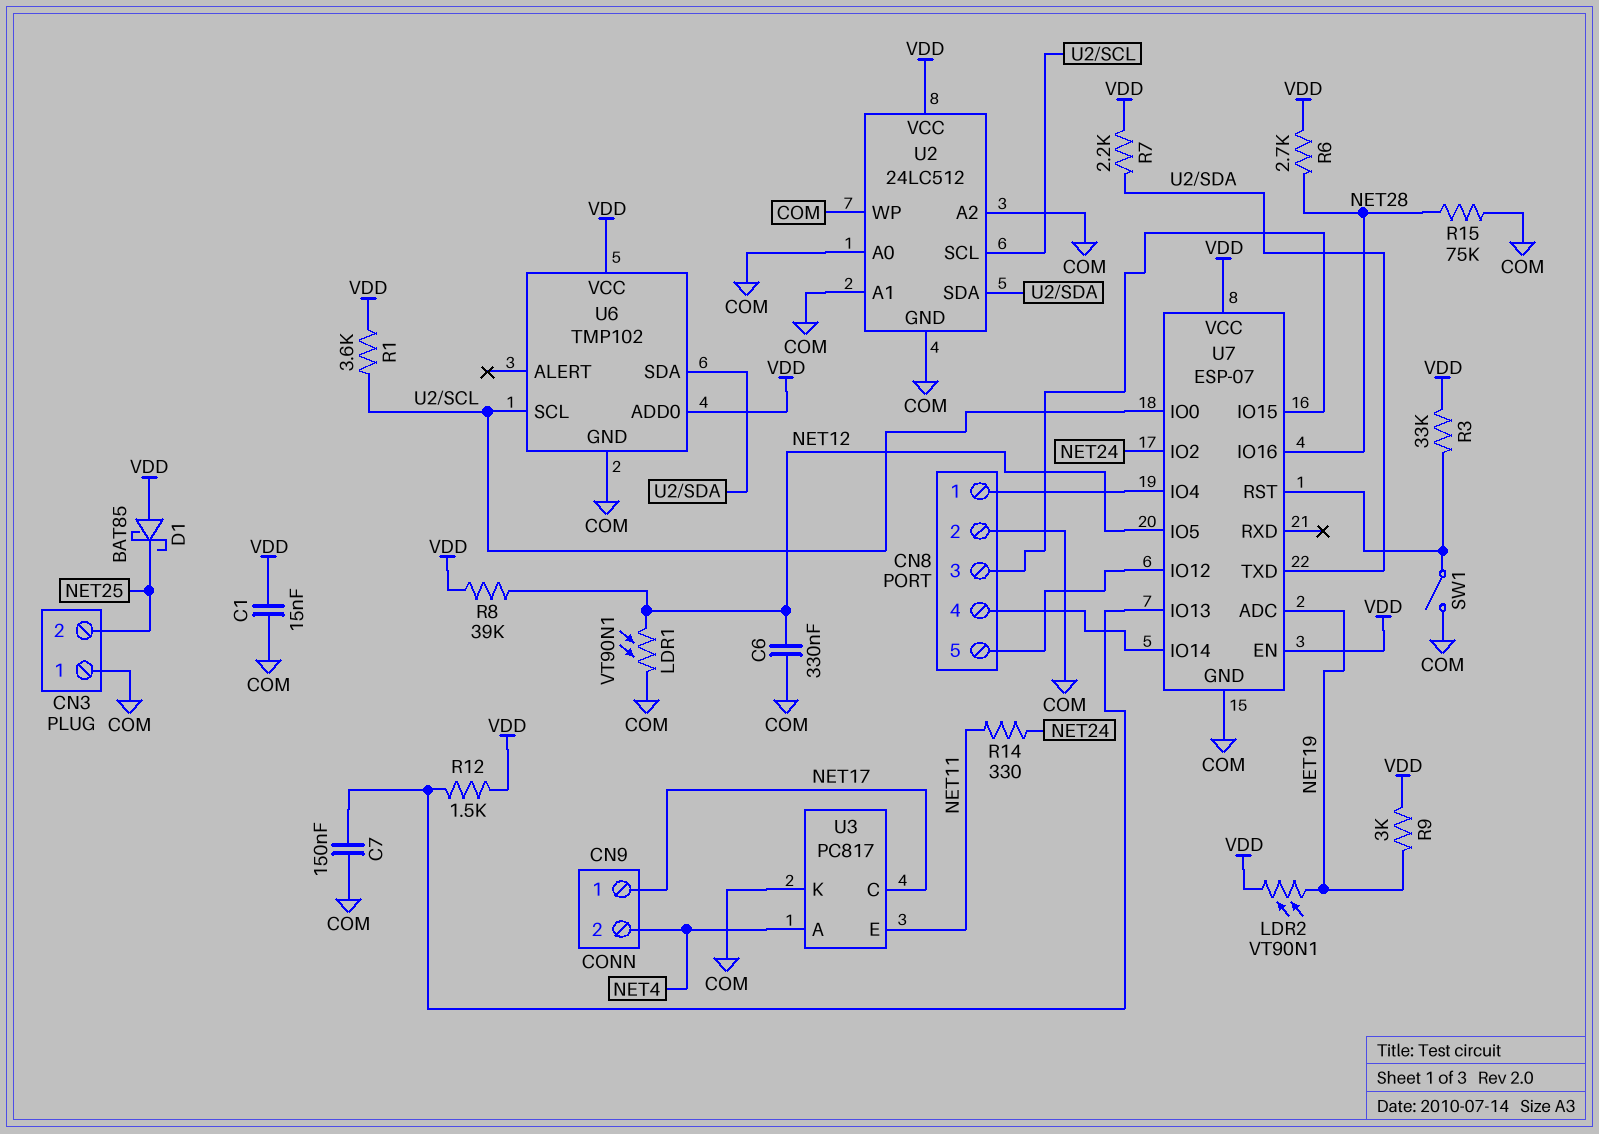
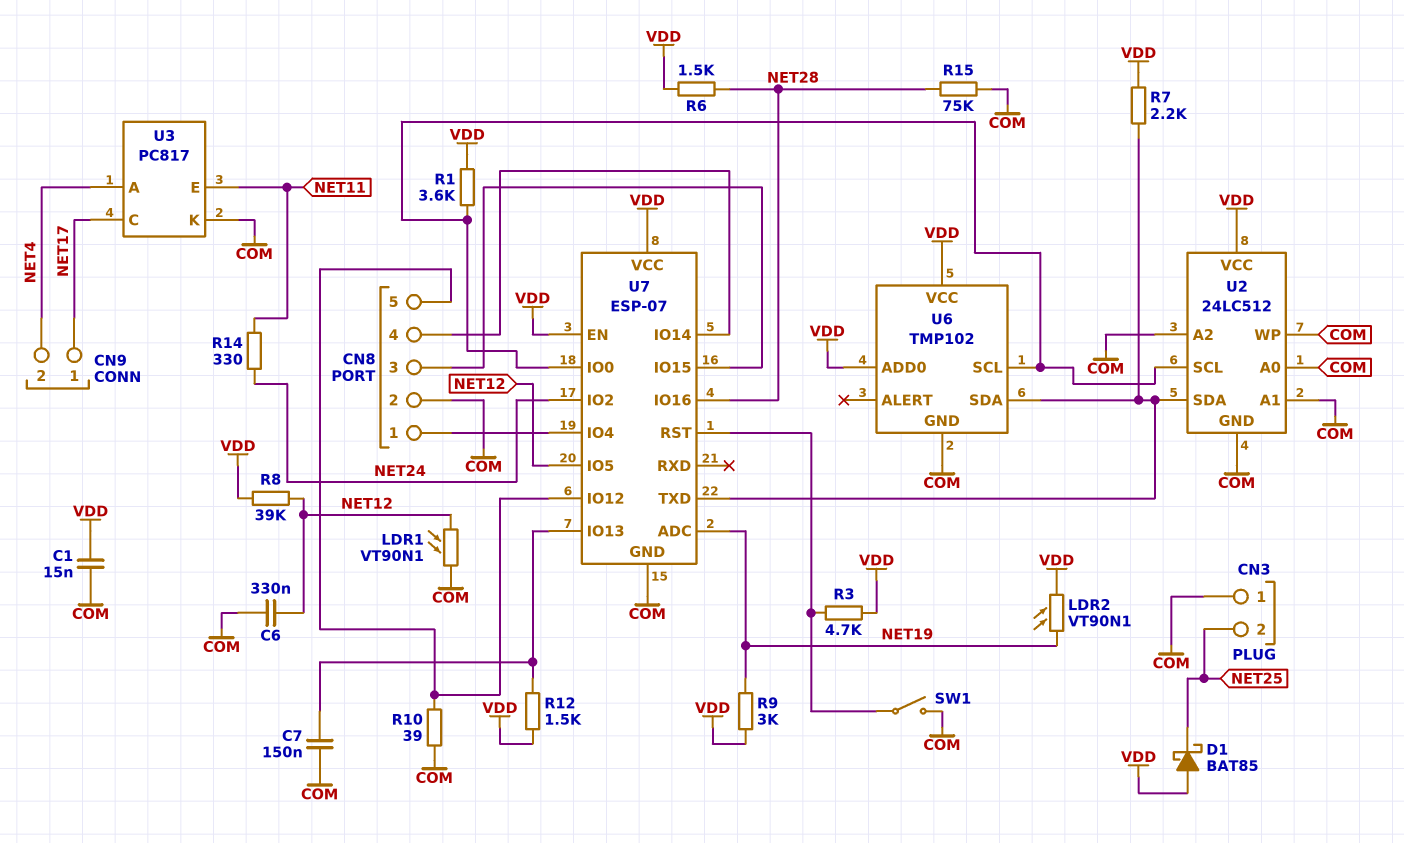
R3: 33k (U7/RST, VDD) -> 4.7k (U7/RST, VDD)
R6: 2.7k (NET28, VDD) -> 1.5k (NET28, VDD)
R10: none -> 39 (CN8/5, COM)

